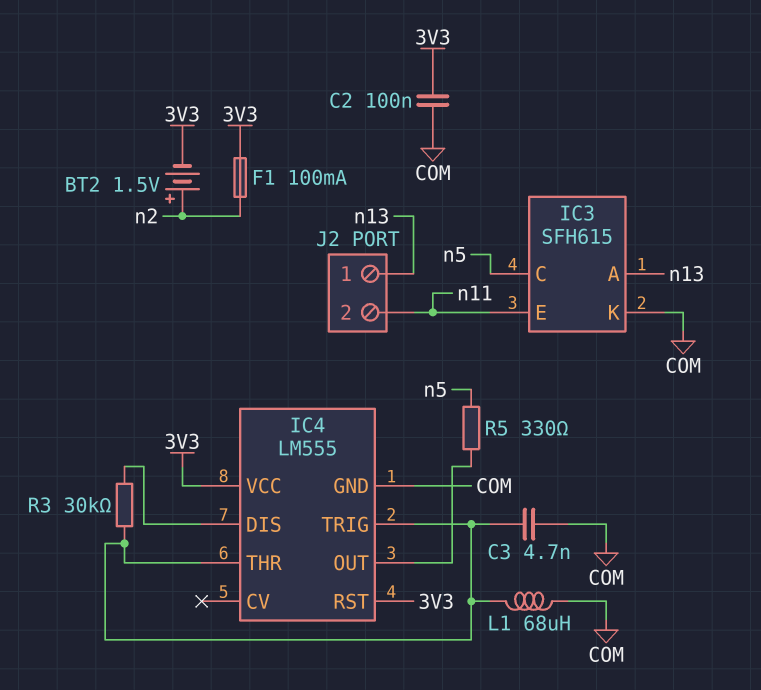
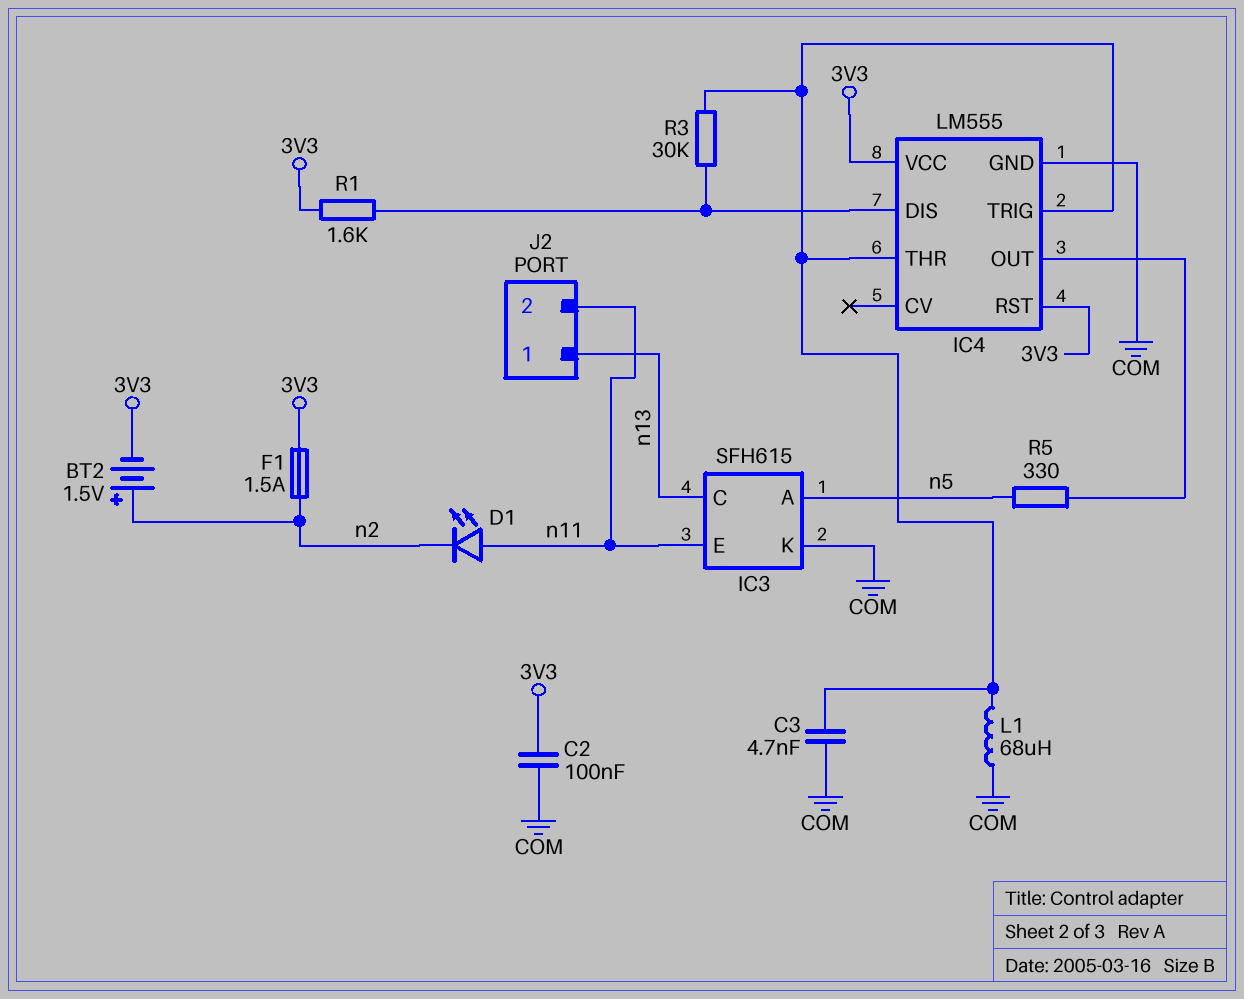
D1: none -> LED (A n11, K n2)
F1: 100mA (3V3, n2) -> 1.5A (3V3, n2)
IC3 pin A: n13 -> n5
IC3 pin C: n5 -> n13
R1: none -> 1.6k (3V3, IC4/DIS)

